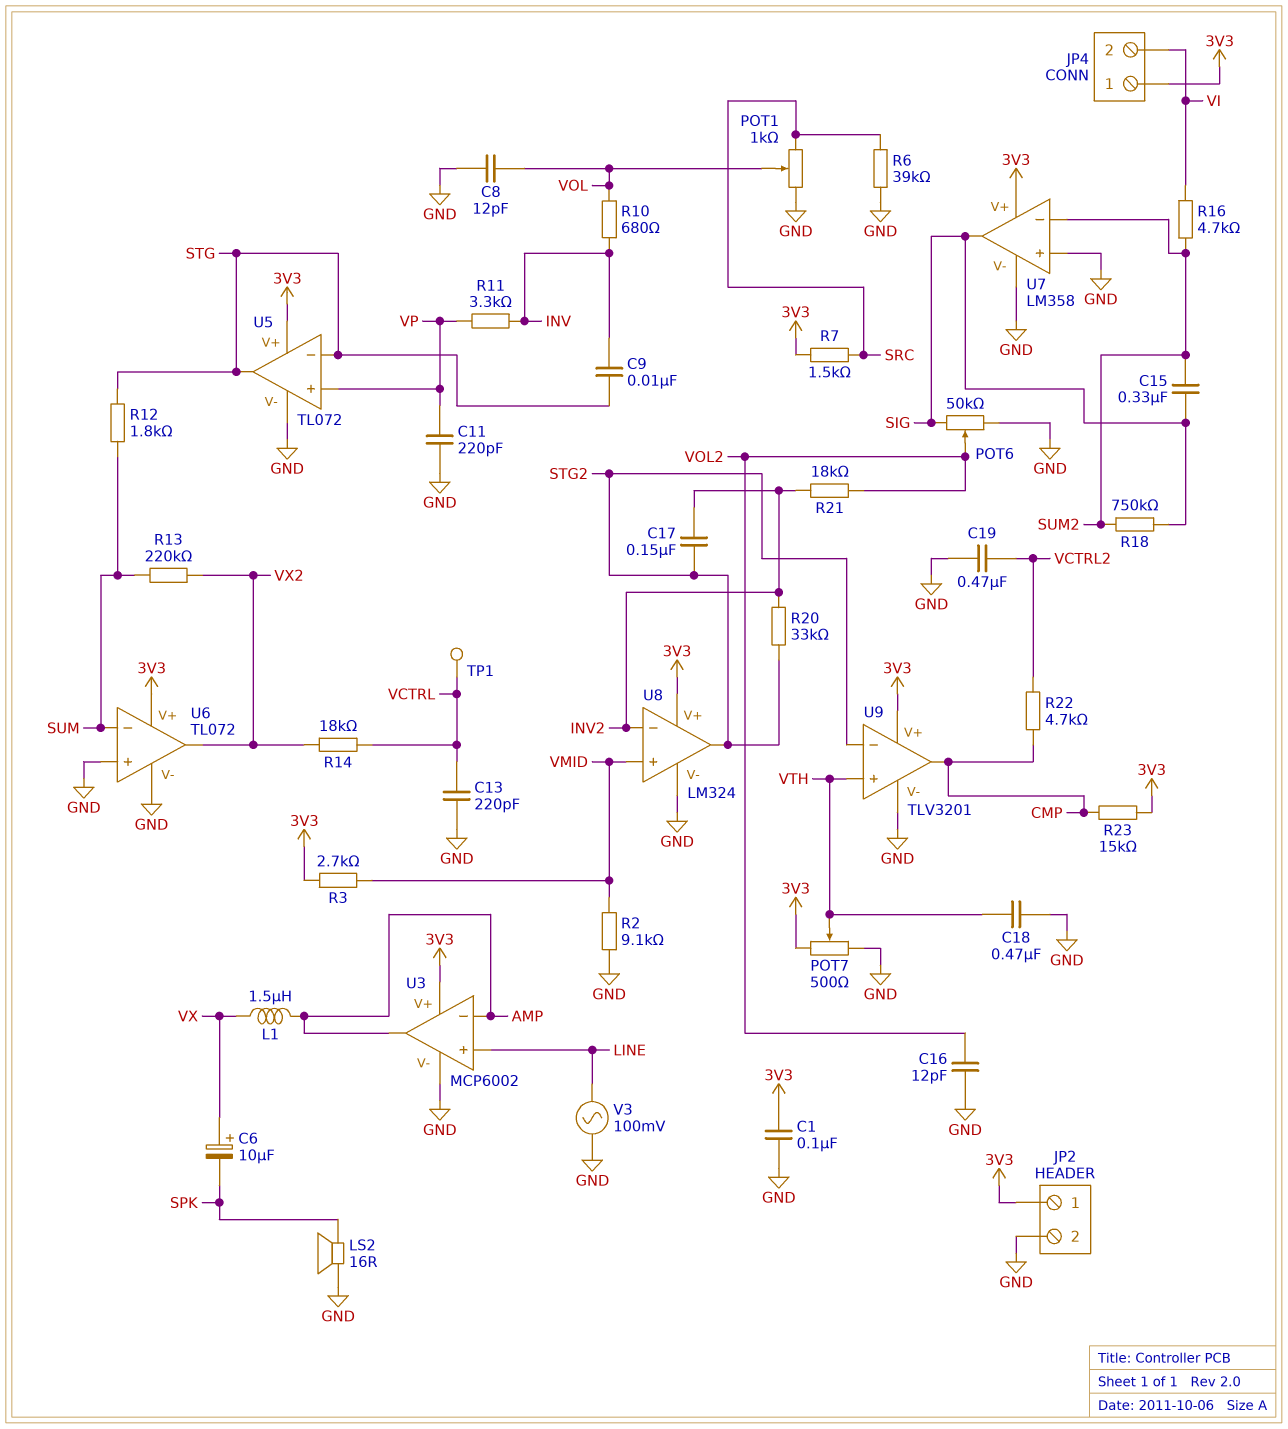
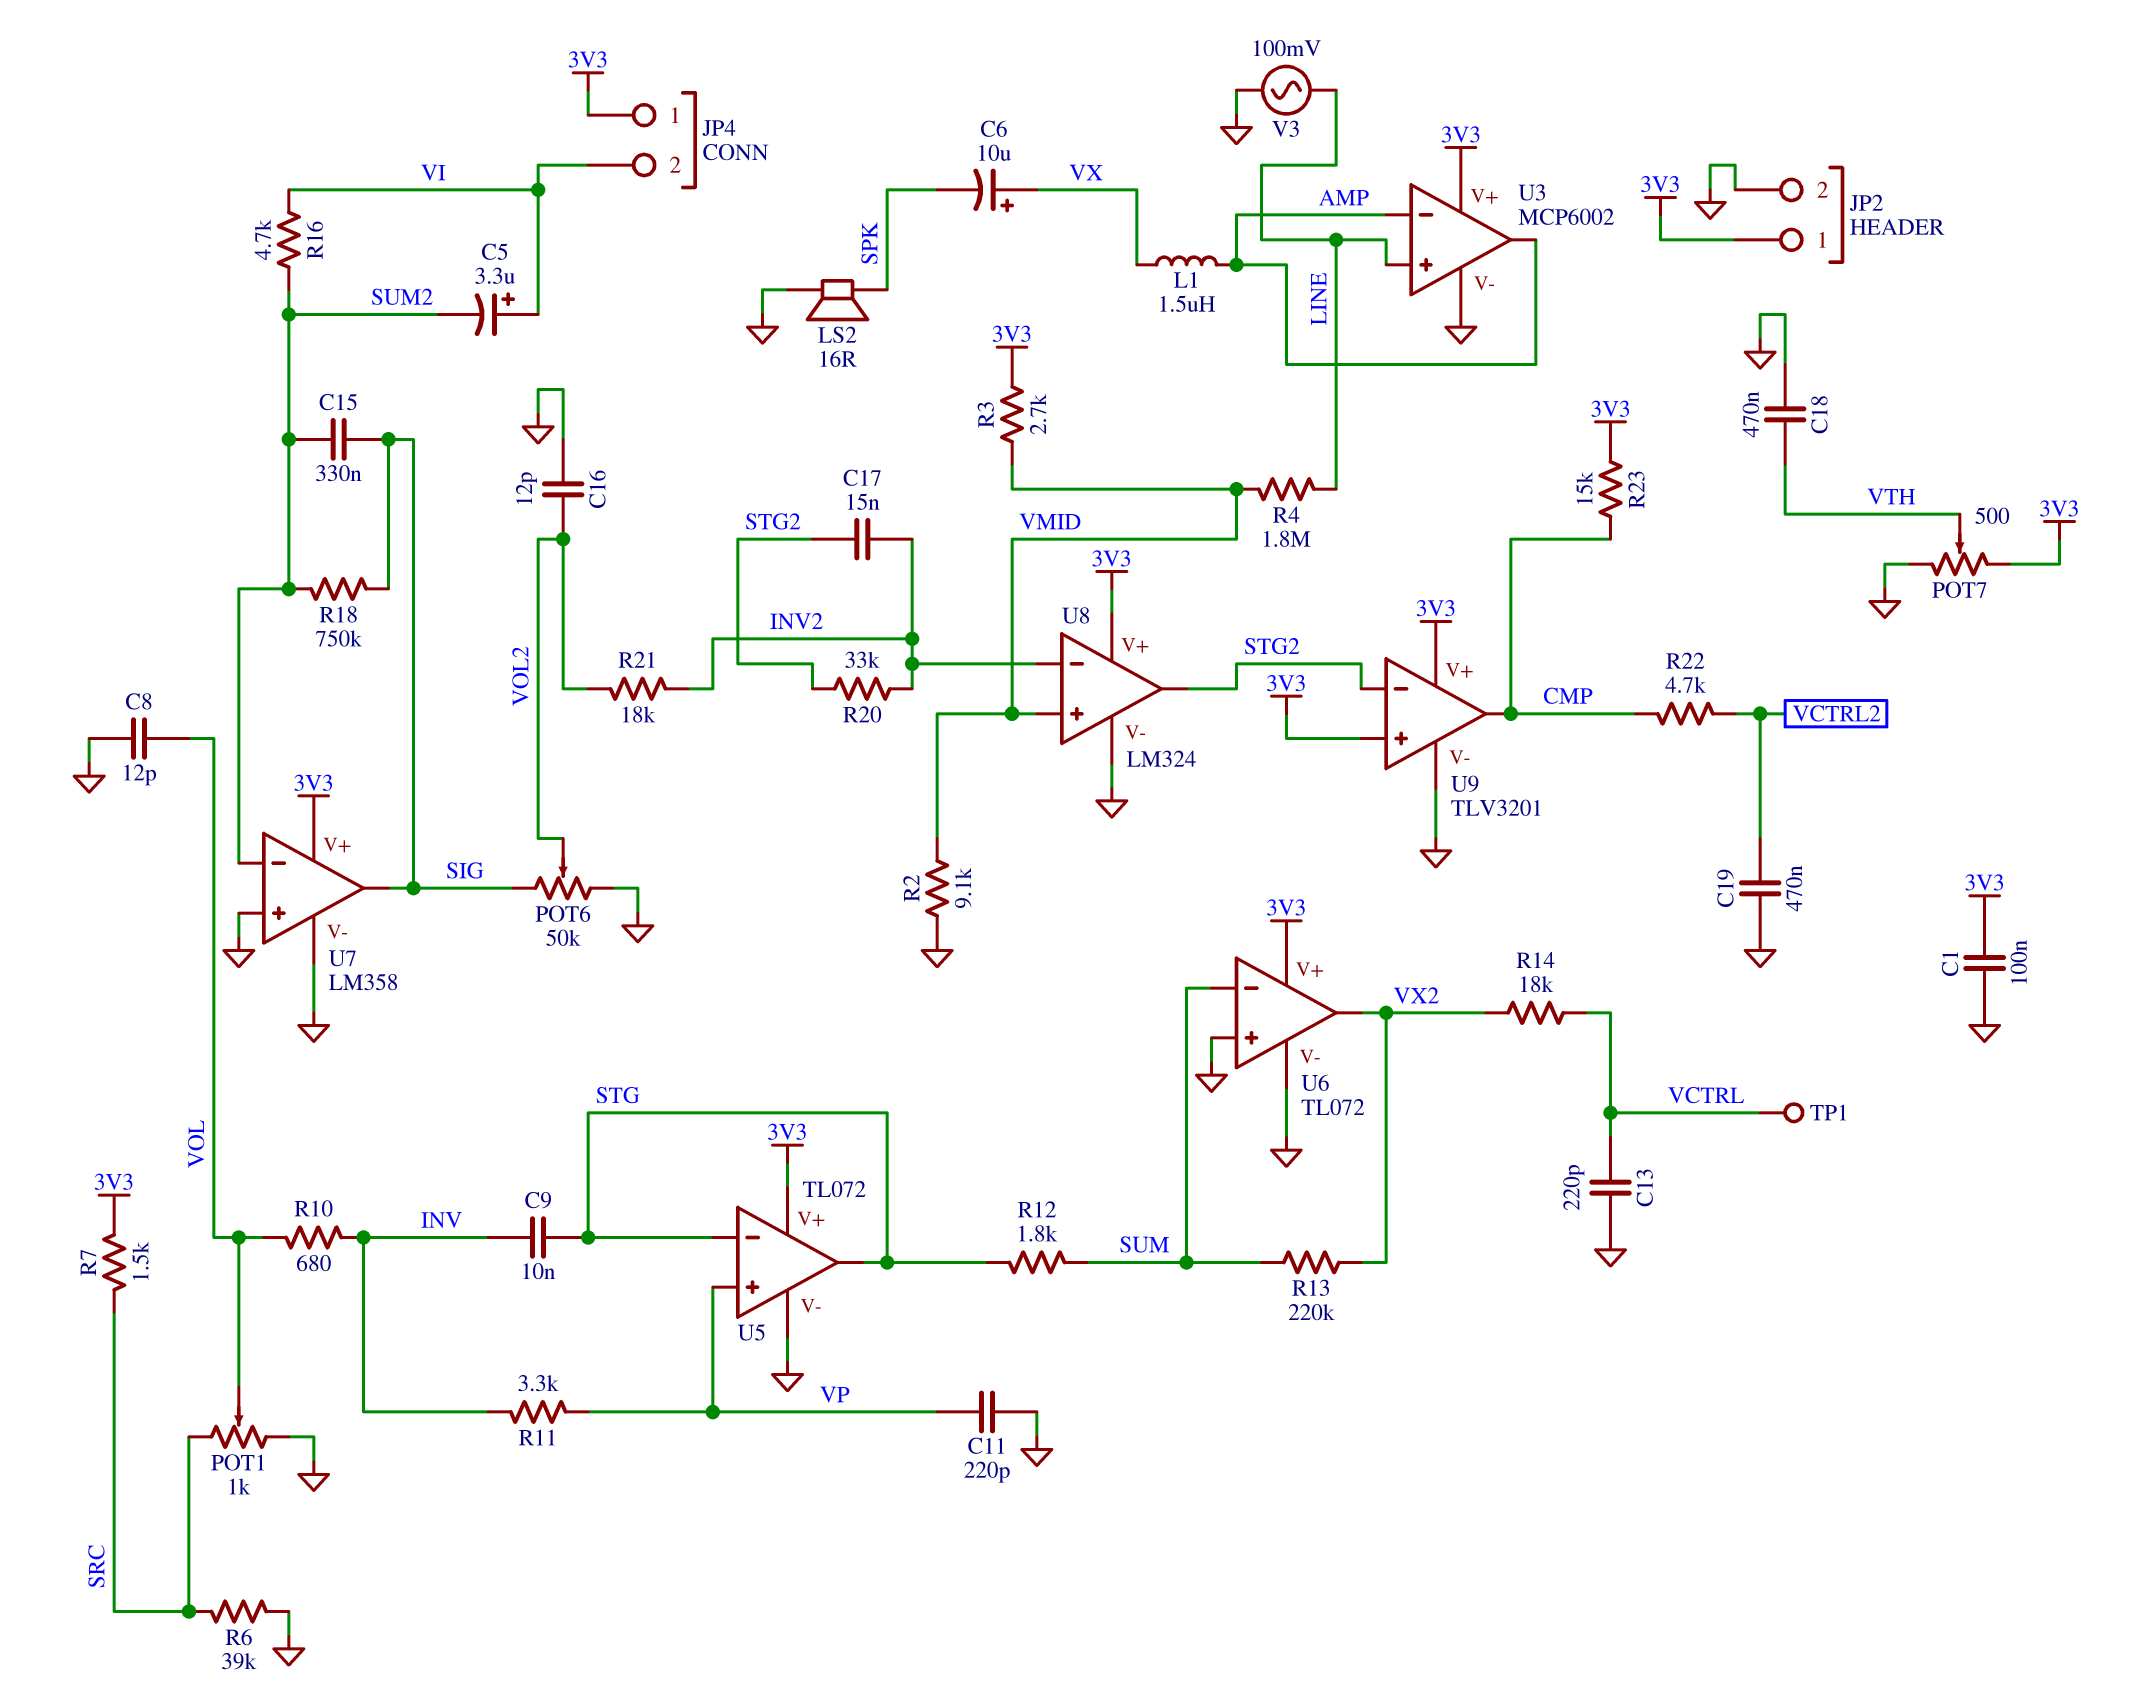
C5: none -> 3.3uF (plus VI, minus SUM2)
C17: 150nF (INV2, STG2) -> 15nF (INV2, STG2)
R4: none -> 1.8M (LINE, VMID)
U9 pin in+: VTH -> 3V3

